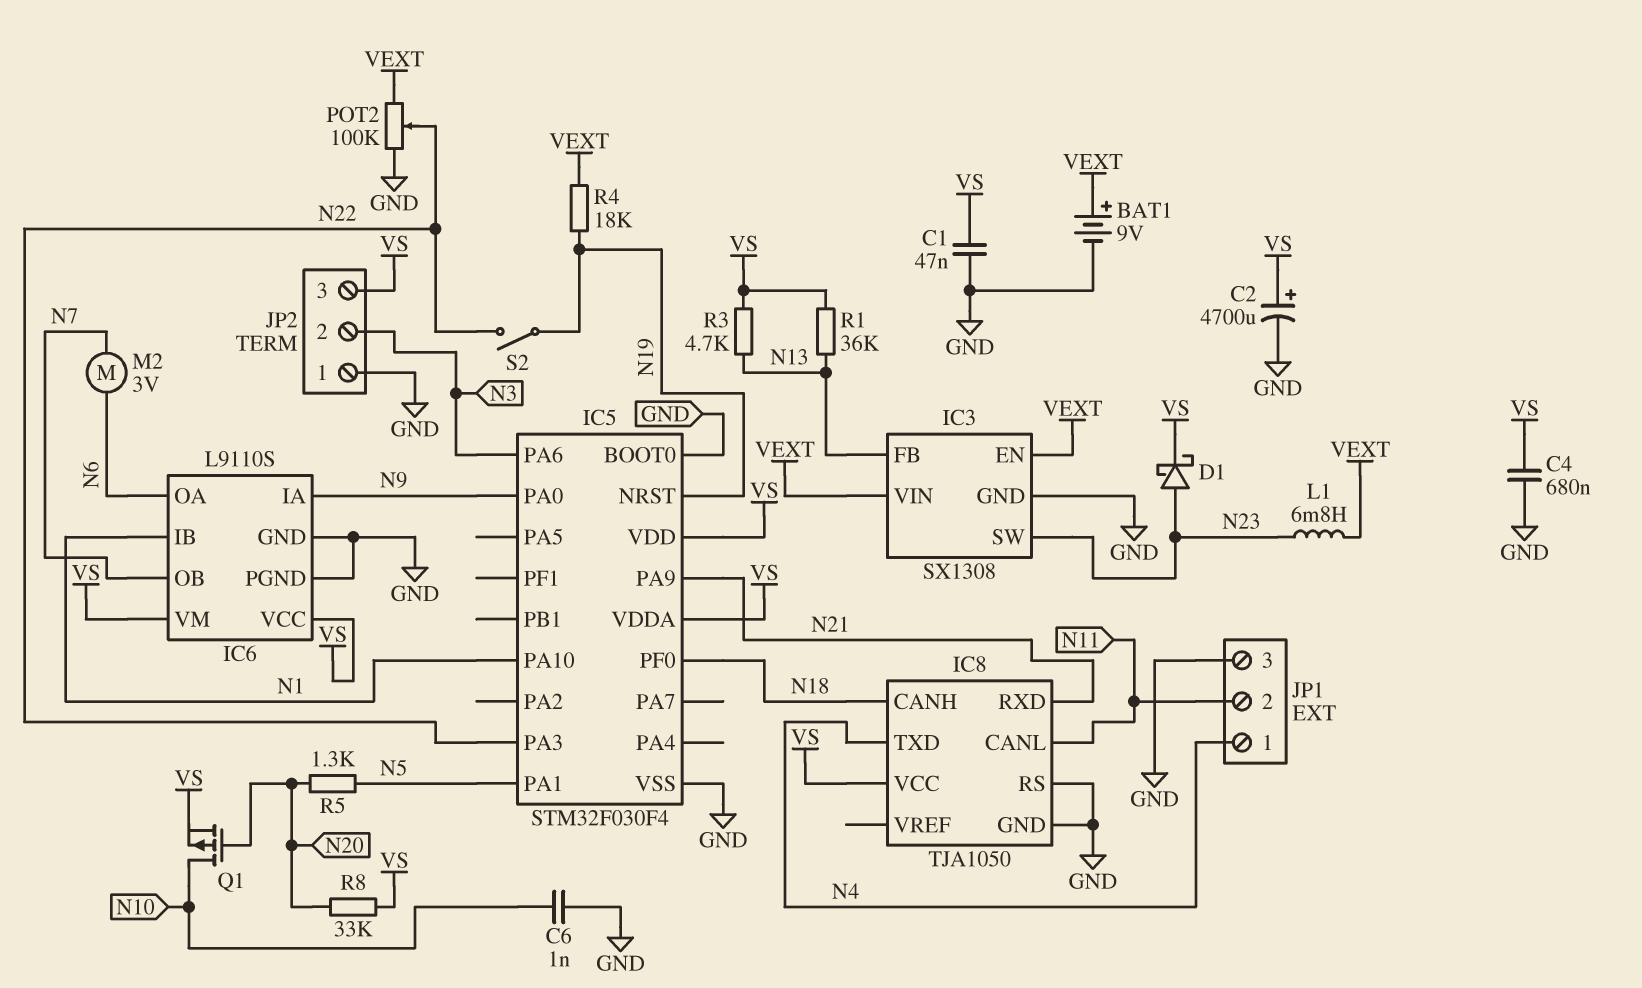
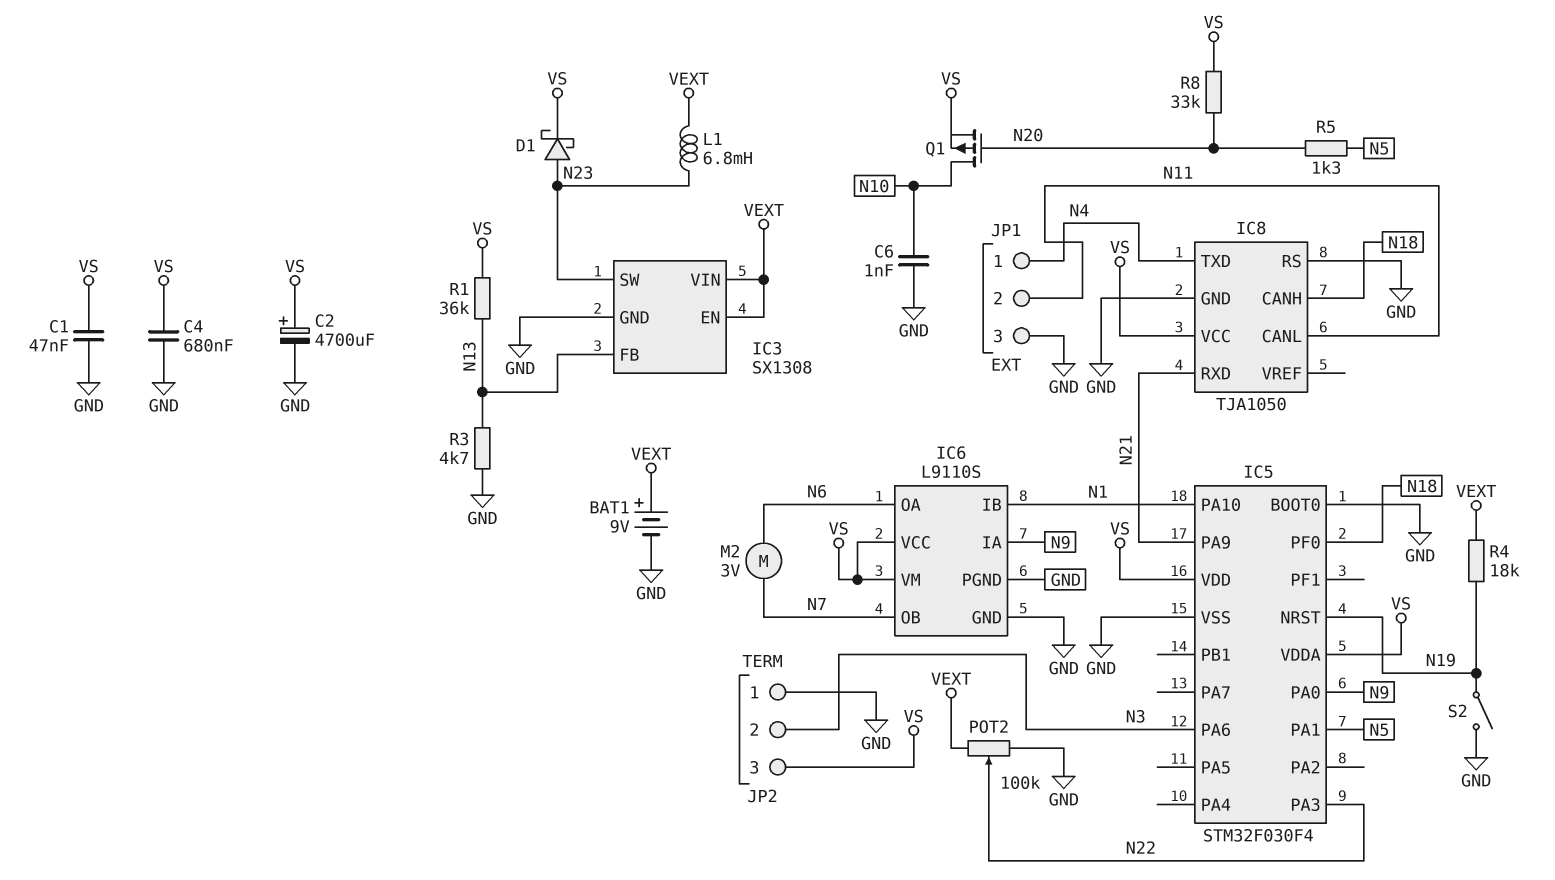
R3: 4.7k (N13, VS) -> 4.7k (GND, N13)
S2: switch (N19, N22) -> switch (GND, N19)

